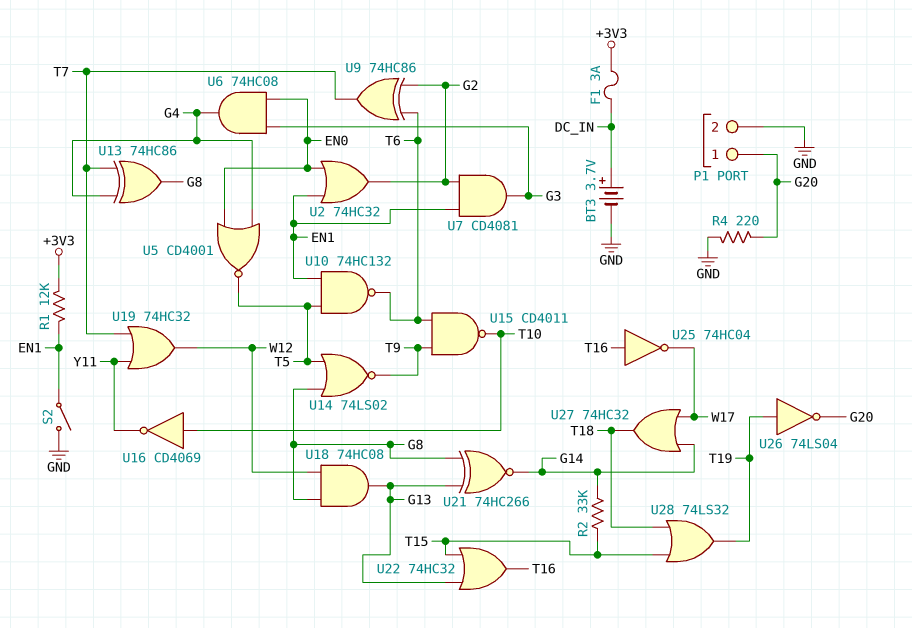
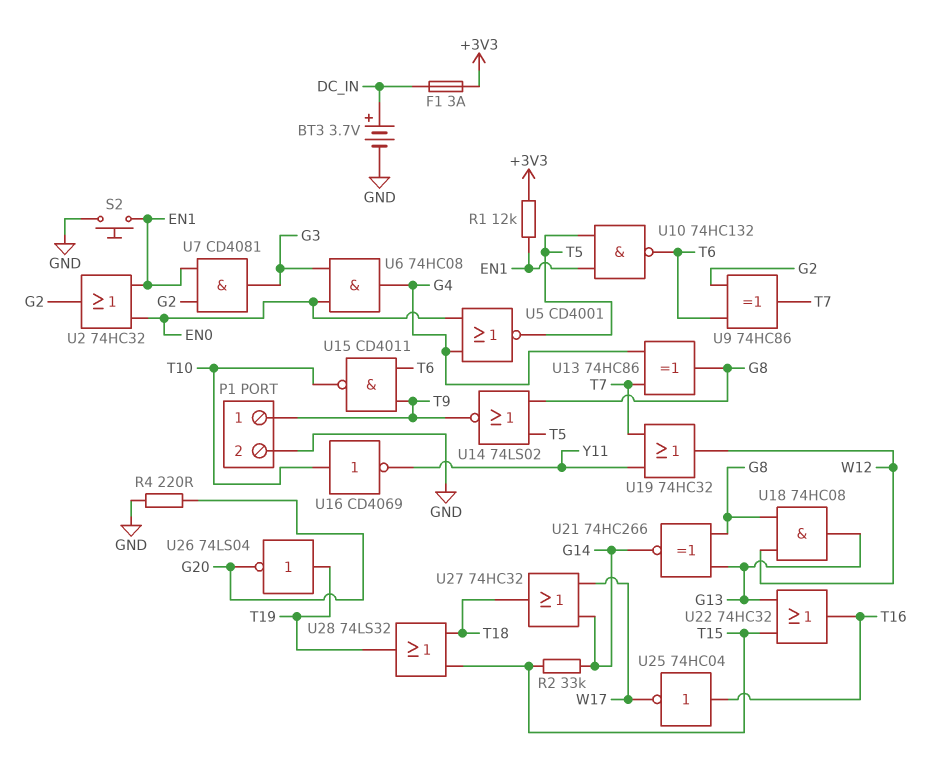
P1 pin 1: G20 -> T9
S2: switch (EN1, GND) -> button (EN1, GND)

